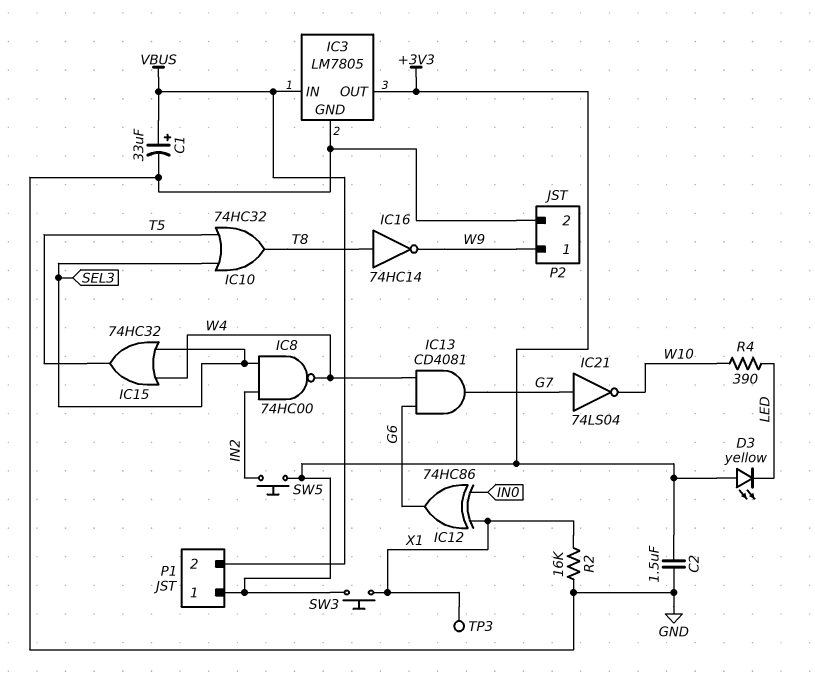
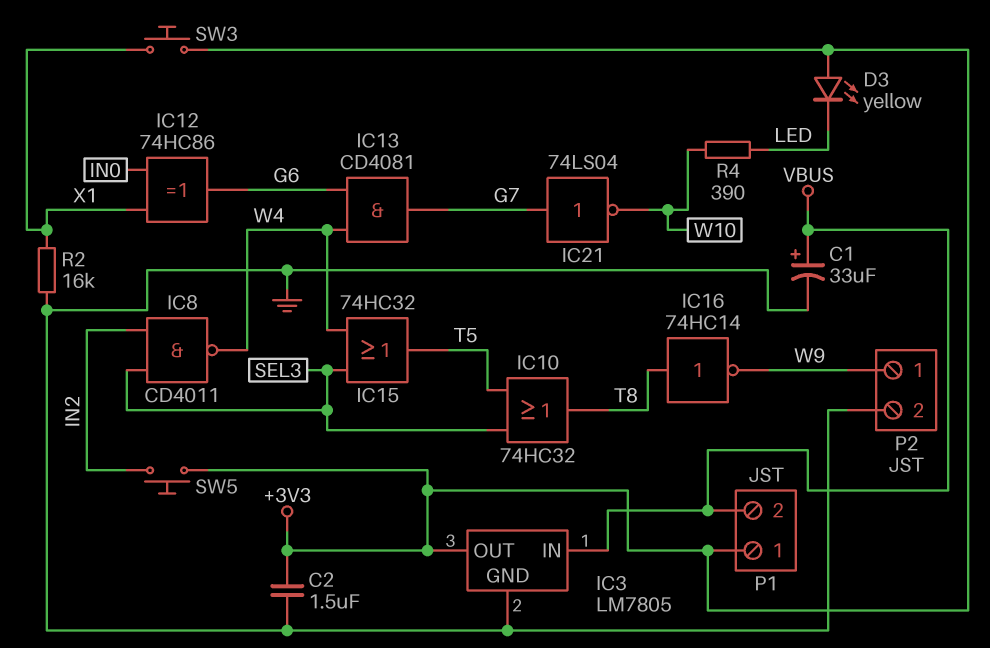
IC8: NAND 74HC00 (in IN2, in SEL3, out W4) -> NAND CD4011 (in IN2, in SEL3, out W4)
TP3: test point (X1) -> none

